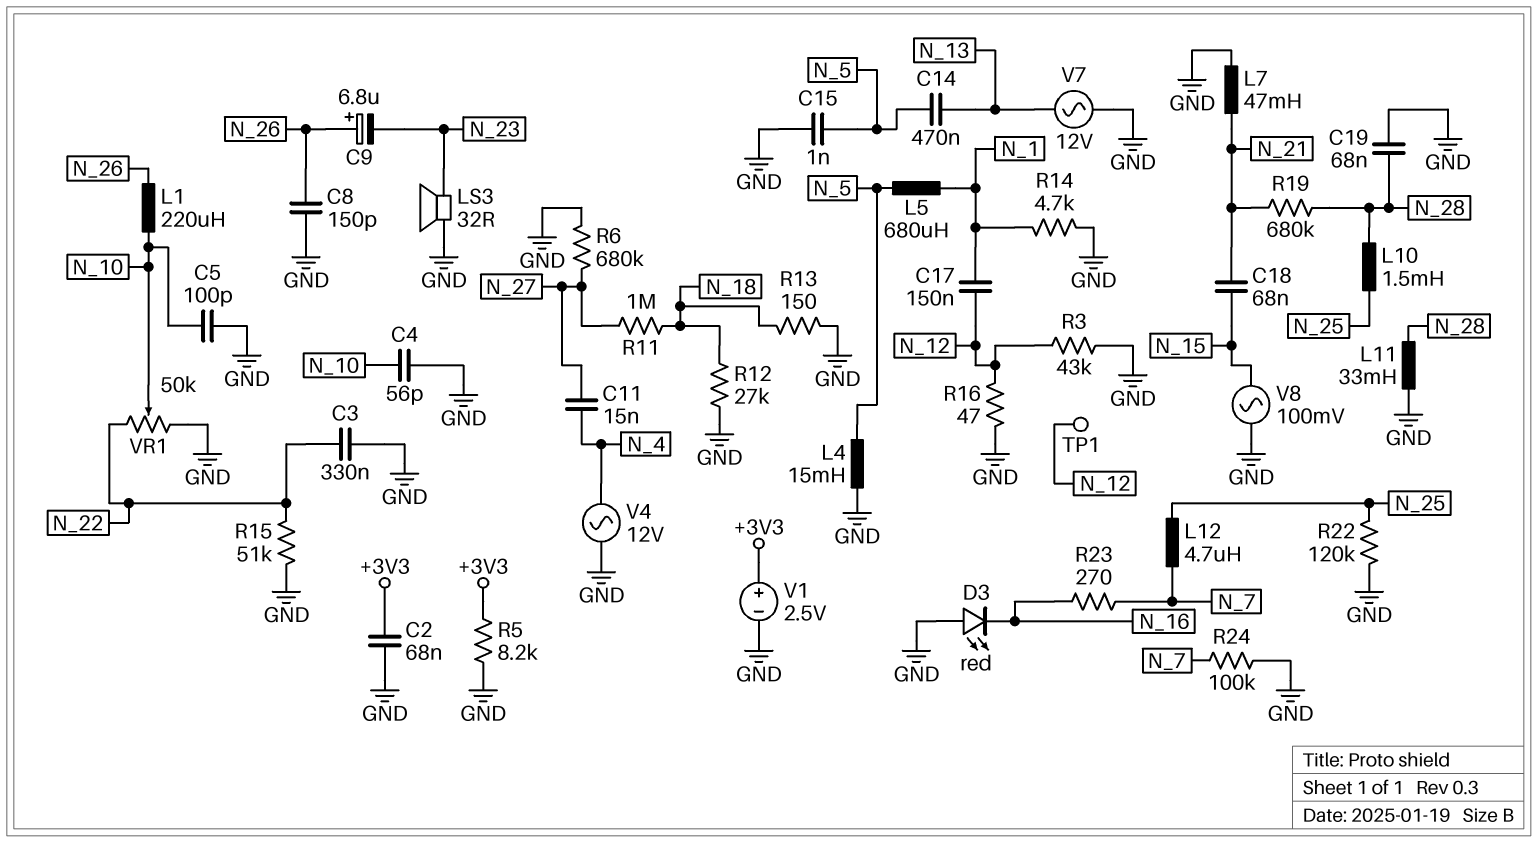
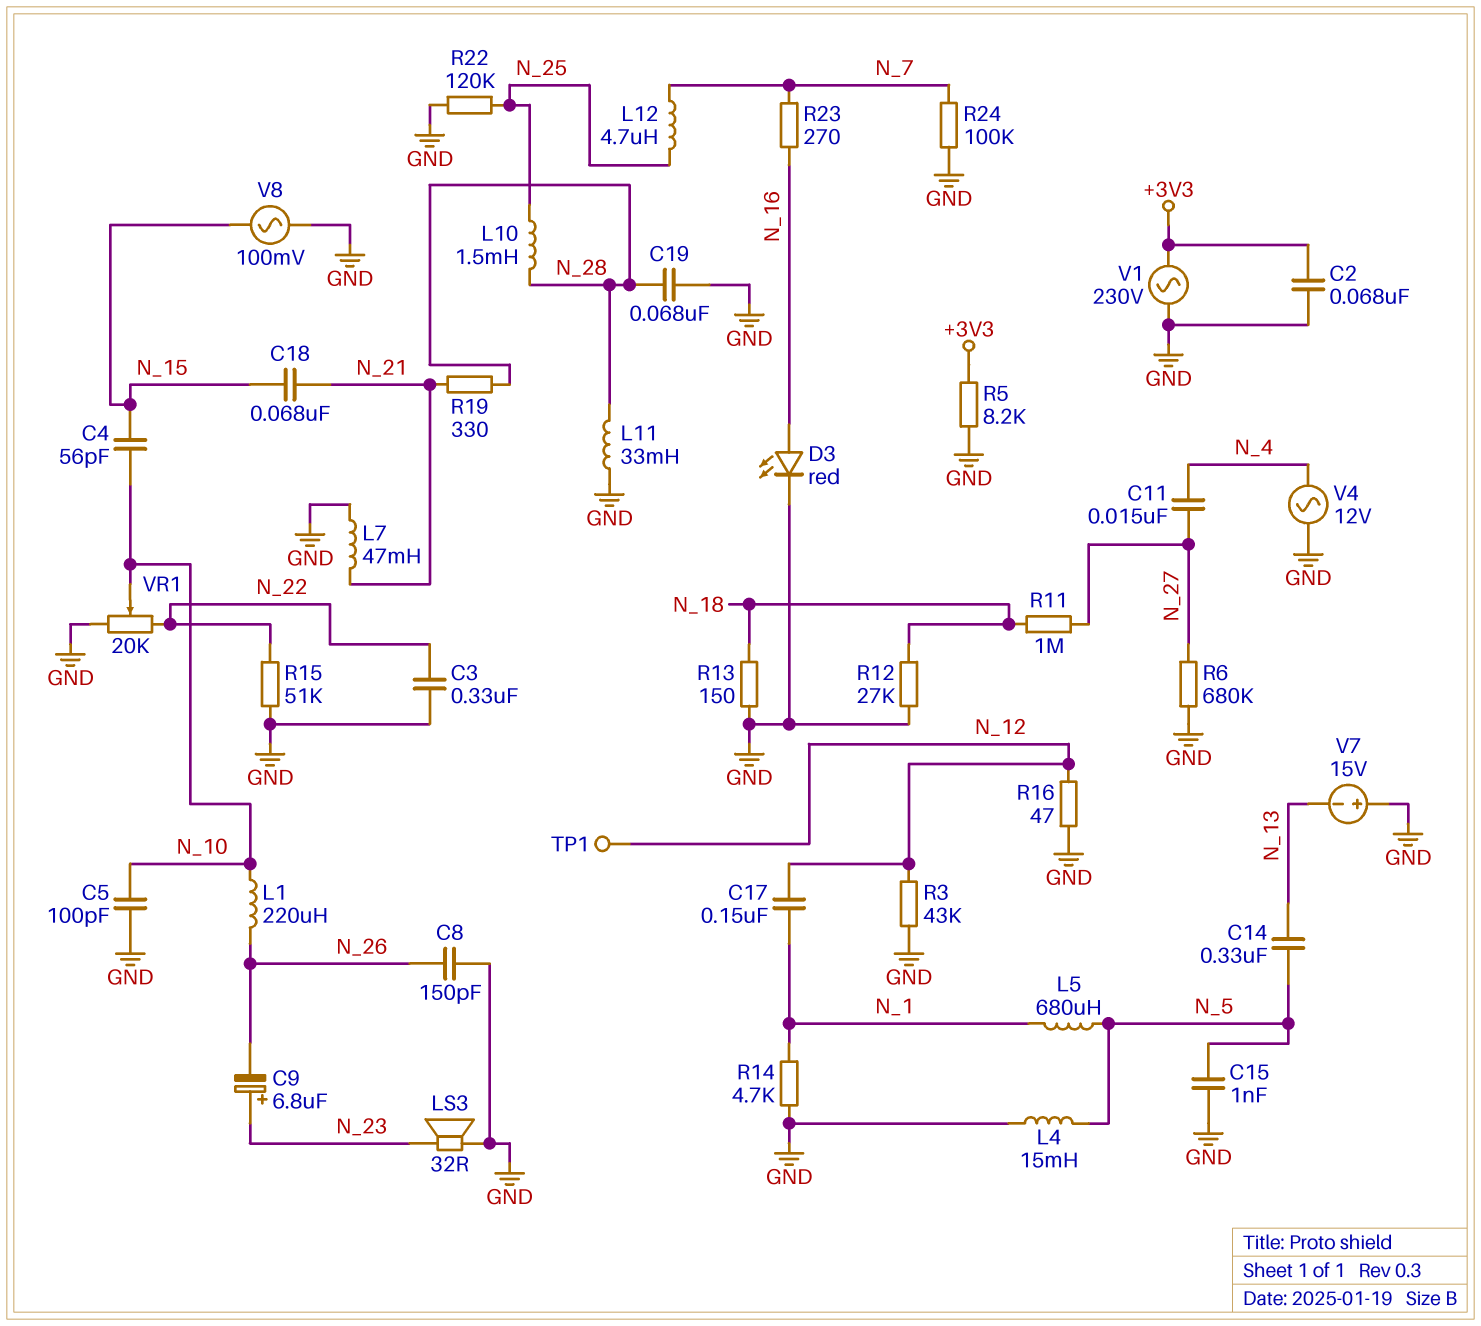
C4: 56pF (GND, N_10) -> 56pF (N_10, N_15)
C9: 6.8uF (plus N_26, minus N_23) -> 6.8uF (plus N_23, minus N_26)
C14: 470nF (N_5, N_13) -> 330nF (N_5, N_13)
D3: LED red (A GND, K N_16) -> LED red (A N_16, K GND)
R19: 680k (N_21, N_28) -> 330 (N_21, N_28)
V1: 2.5V (plus +3V3, minus GND) -> AC 230V (+3V3, GND)
V7: AC 12V (GND, N_13) -> 15V (plus GND, minus N_13)
VR1: 50k (GND, N_22, wiper N_10) -> 20k (GND, N_22, wiper N_10)

